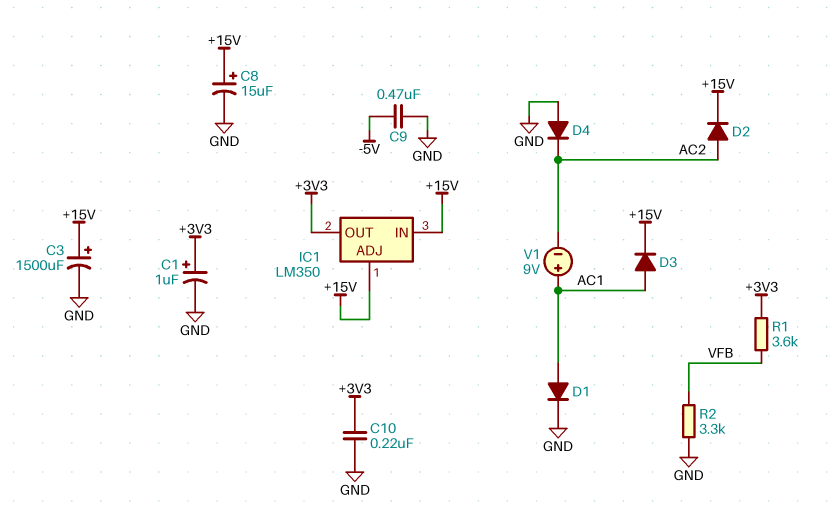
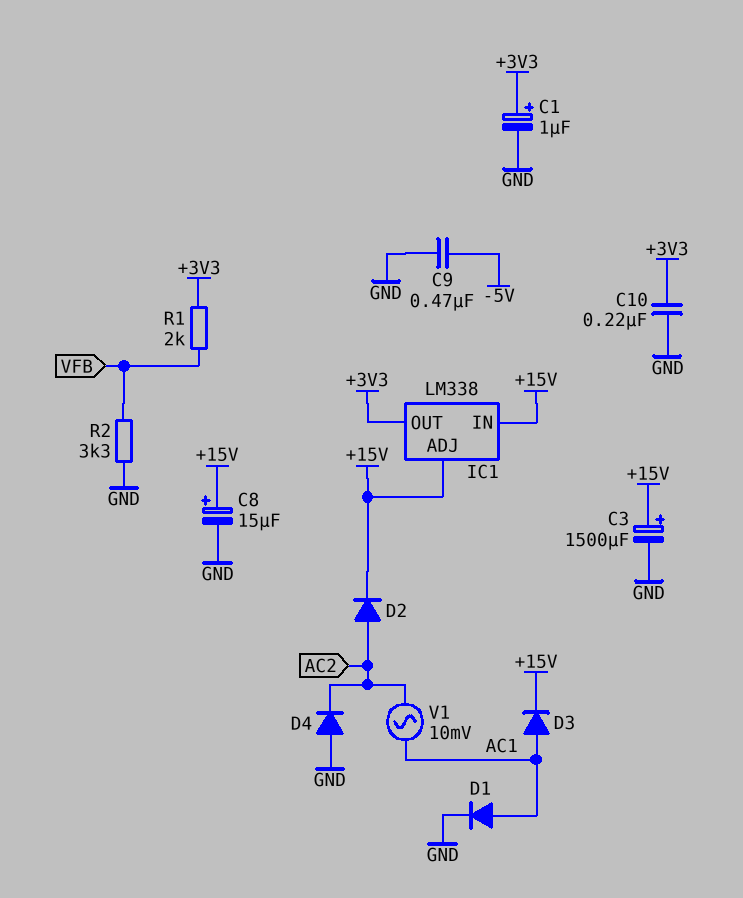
IC1: LM350 -> LM338
R1: 3.6k (+3V3, VFB) -> 2k (+3V3, VFB)
V1: 9V (plus AC1, minus AC2) -> AC 10mV (AC1, AC2)

